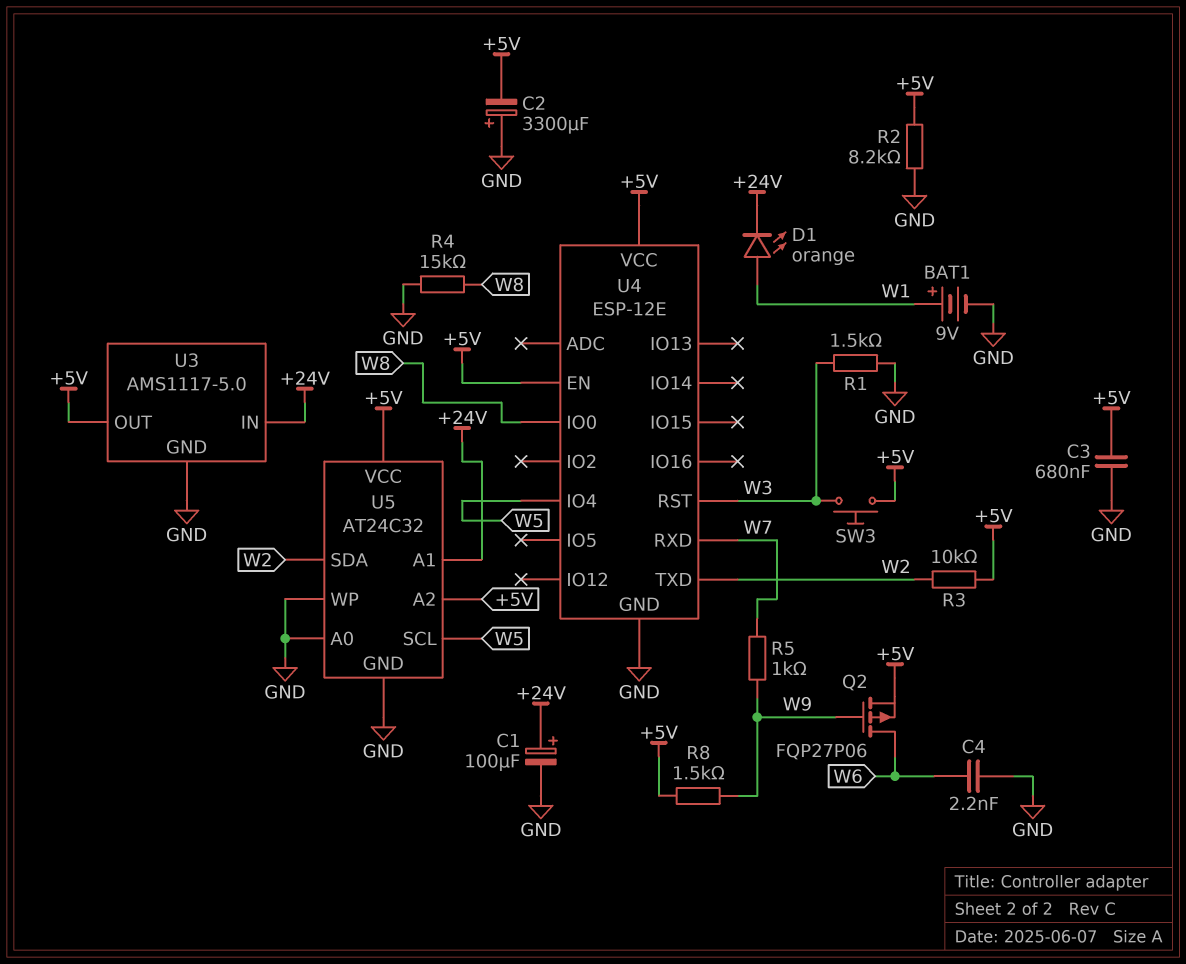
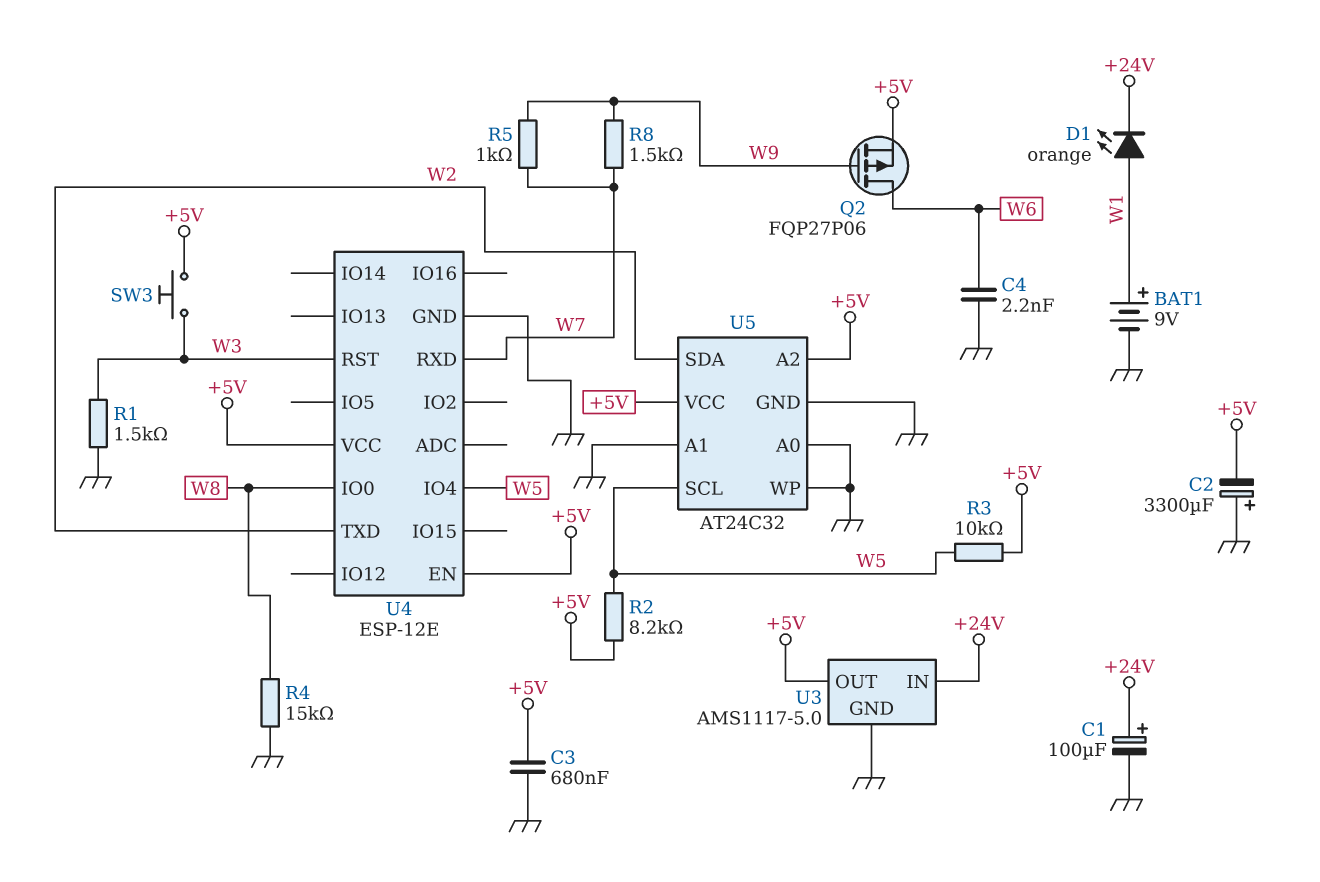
R2: 8.2k (+5V, GND) -> 8.2k (+5V, W5)
R3: 10k (+5V, W2) -> 10k (+5V, W5)
R8: 1.5k (+5V, W9) -> 1.5k (W7, W9)
U5 pin A1: +24V -> GND

